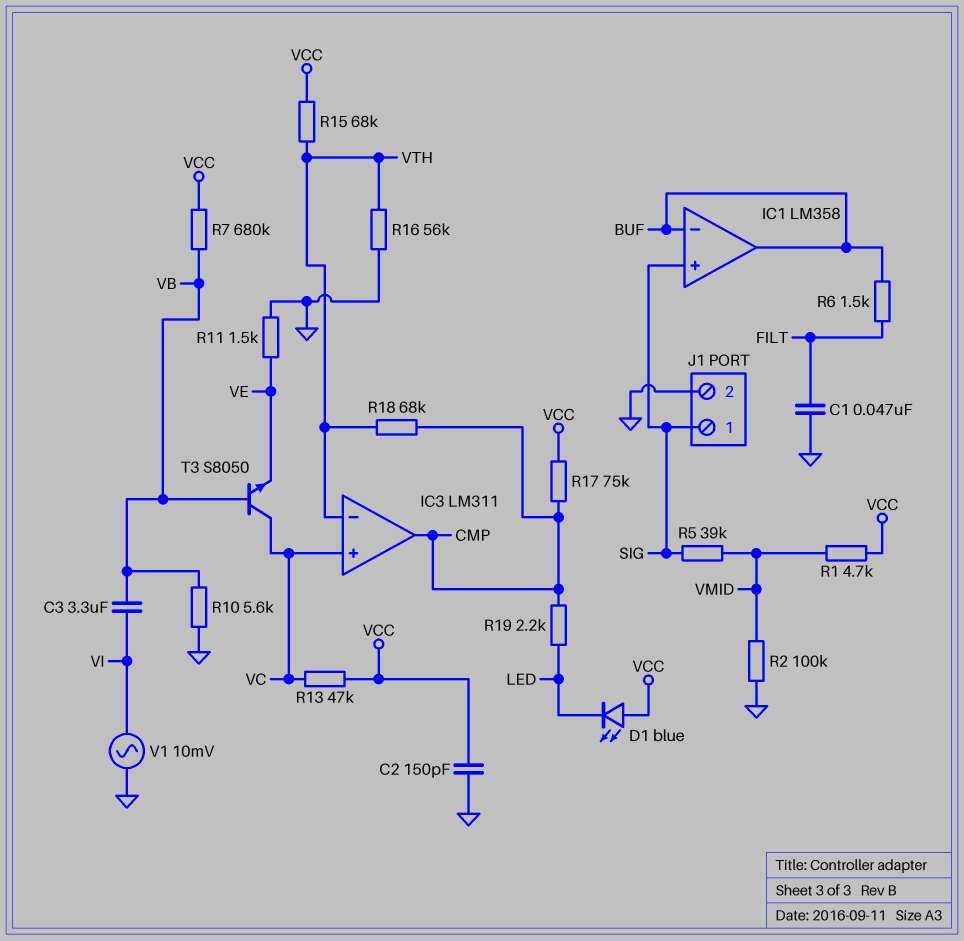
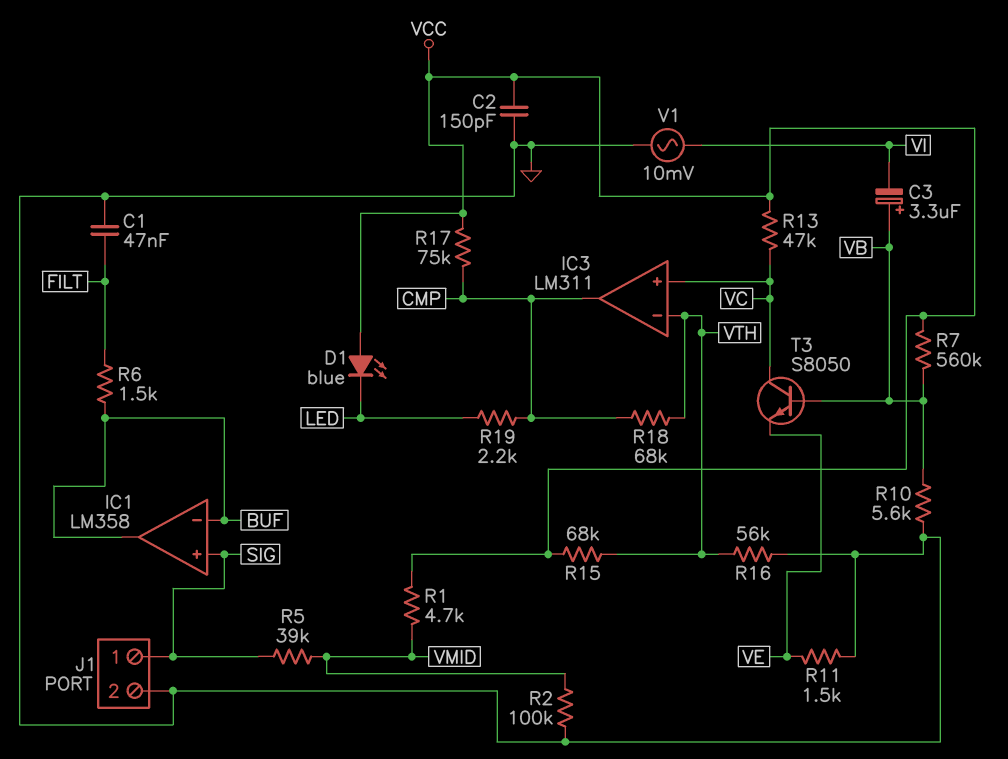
C3: 3.3uF (VB, VI) -> 3.3uF (plus VB, minus VI)
R7: 680k (VB, VCC) -> 560k (VB, VCC)

